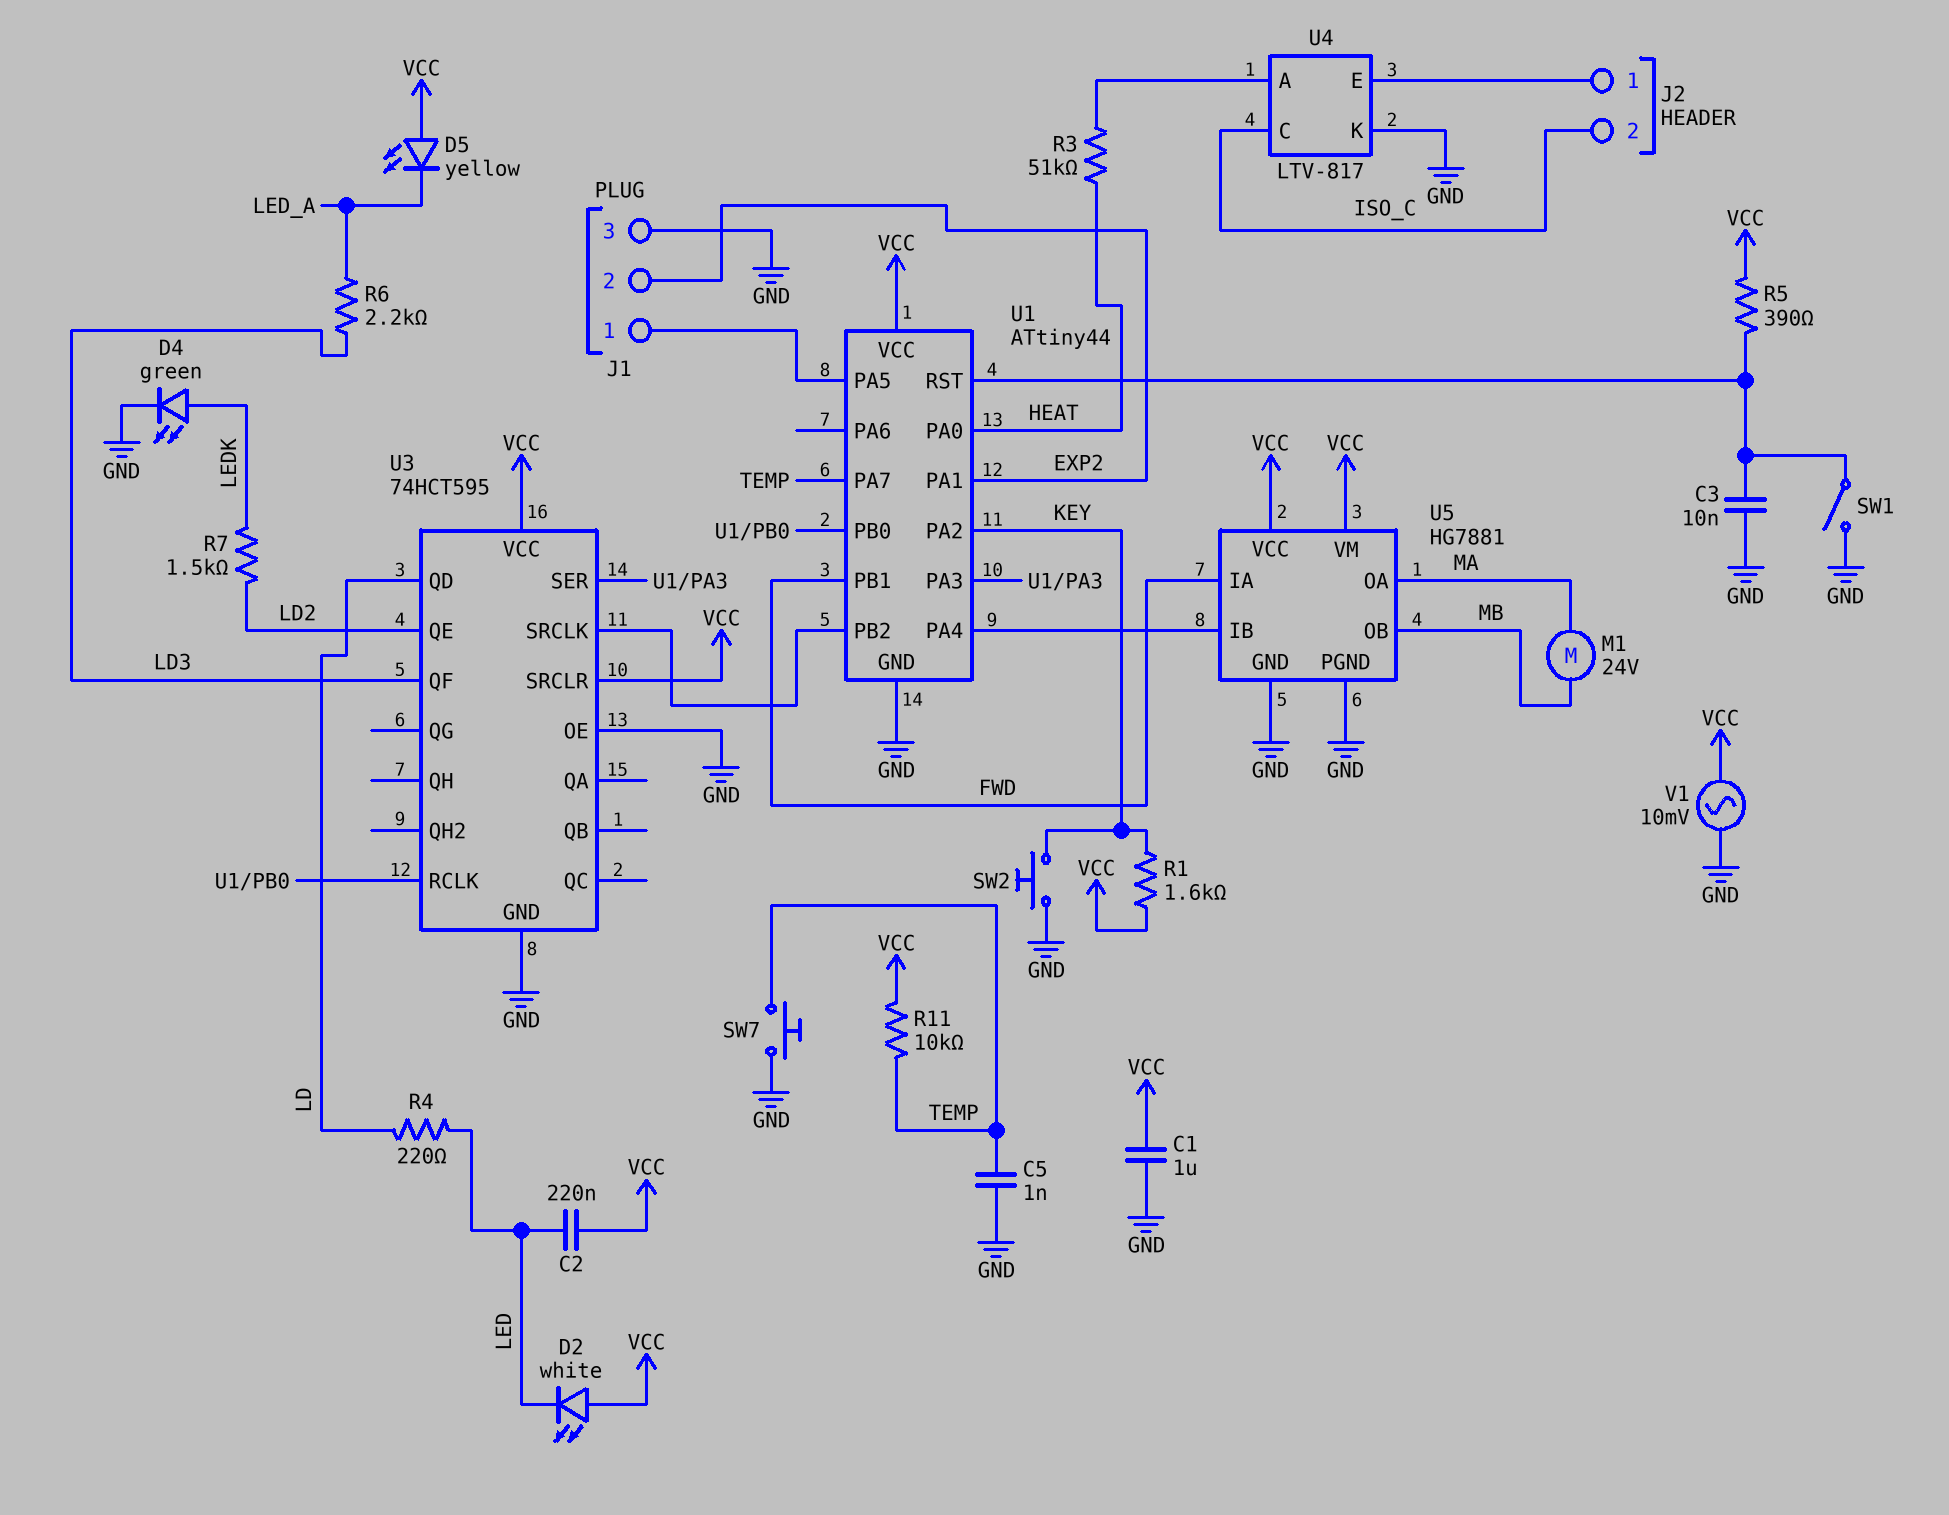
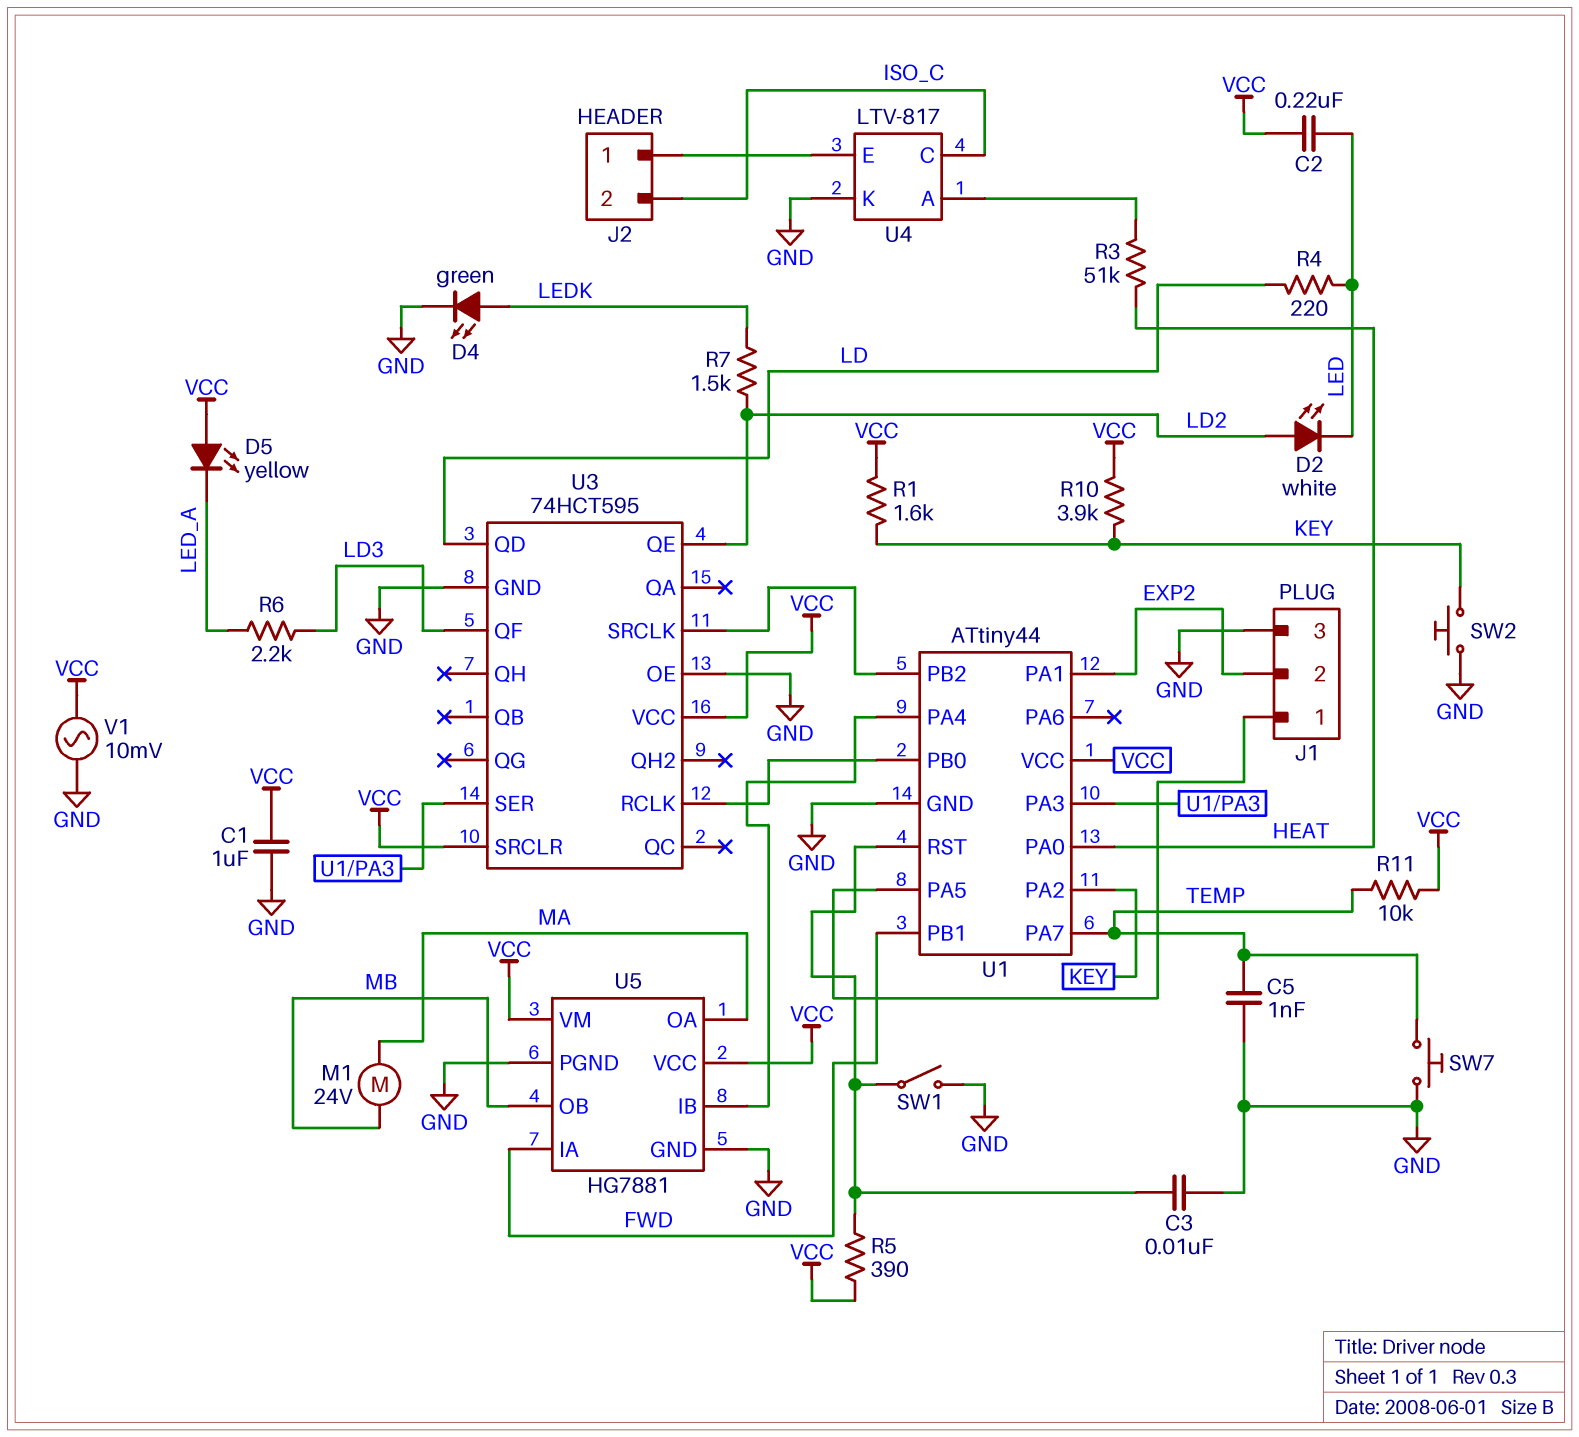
D2: LED white (A VCC, K LED) -> LED white (A LD2, K LED)
R10: none -> 3.9k (KEY, VCC)

